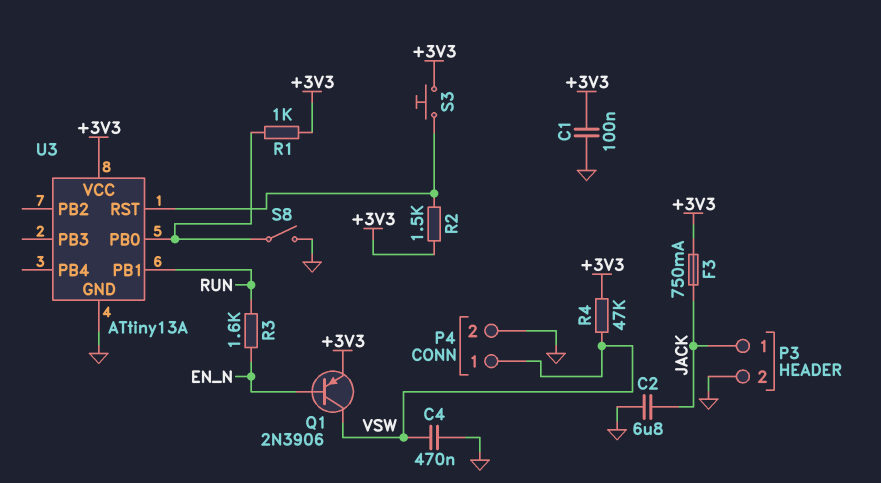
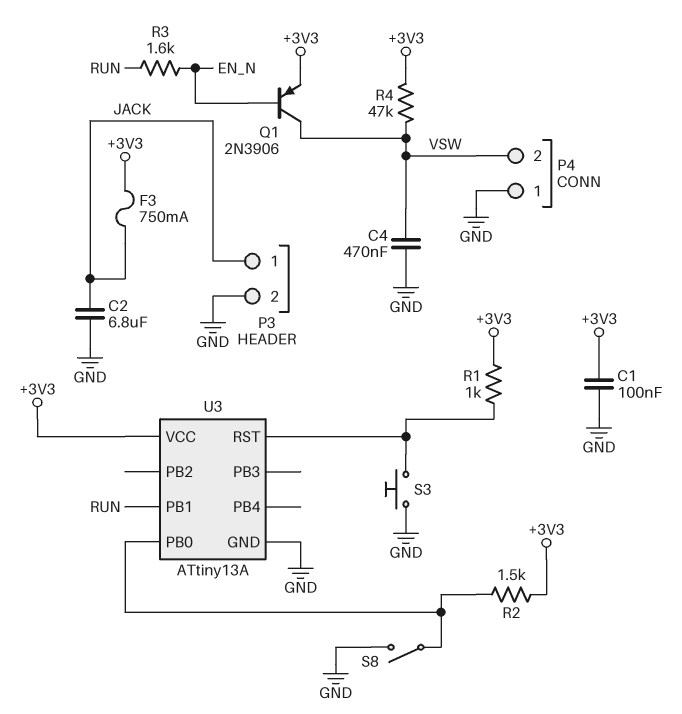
P4 pin 1: VSW -> GND
P4 pin 2: GND -> VSW
R1: 1k (+3V3, U3/PB0) -> 1k (+3V3, U3/RST)
R2: 1.5k (+3V3, U3/RST) -> 1.5k (+3V3, U3/PB0)
S3: button (+3V3, U3/RST) -> button (GND, U3/RST)

